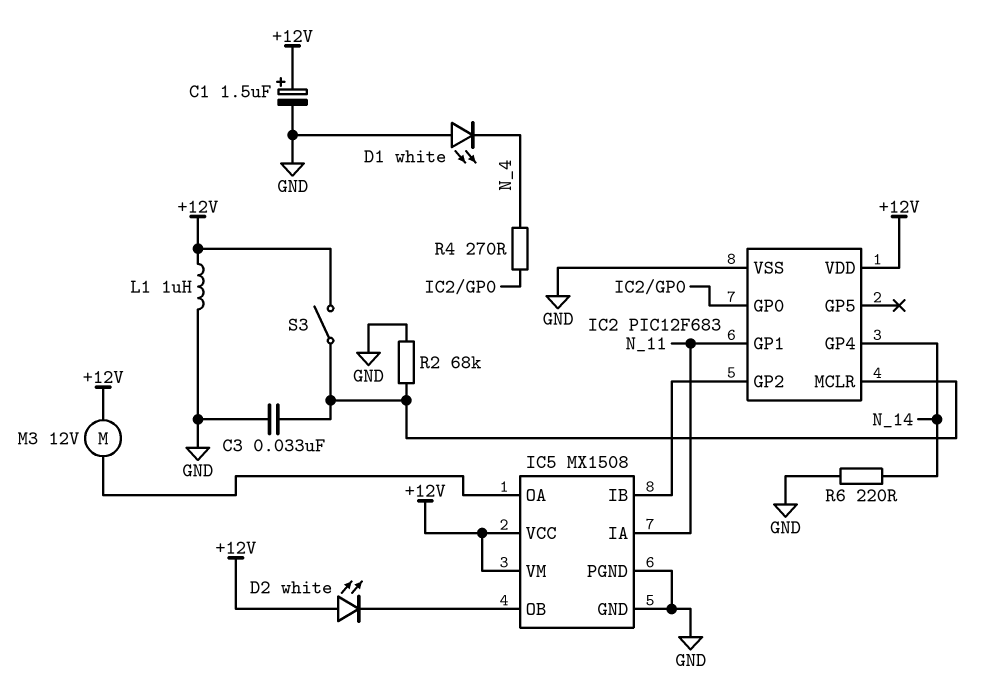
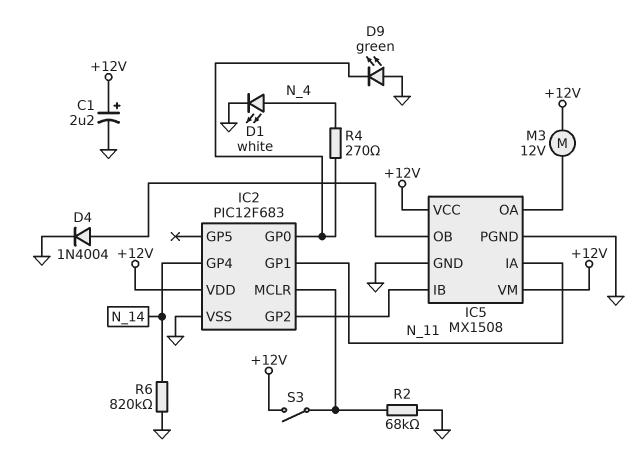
C1: 1.5uF (plus +12V, minus GND) -> 2.2uF (plus +12V, minus GND)
C3: 33nF (GND, IC2/MCLR) -> none
D1: LED white (A GND, K N_4) -> LED white (A N_4, K GND)
D2: LED white (A +12V, K IC5/OB) -> none
D4: none -> diode 1N4004 (A IC5/OB, K GND)
D9: none -> LED green (A GND, K IC2/GP0)
L1: 1uH (+12V, GND) -> none
R6: 220 (GND, N_14) -> 820k (GND, N_14)

